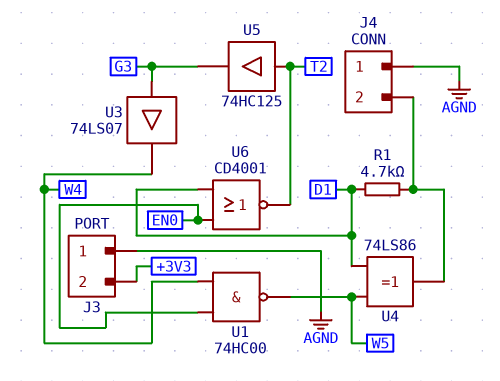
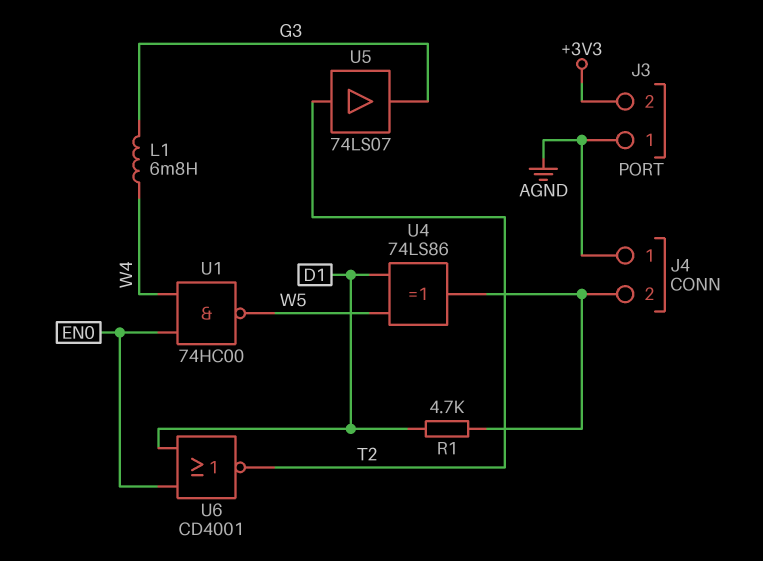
L1: none -> 6.8mH (G3, W4)
U3: buffer 74LS07 (in G3, out W4) -> none
U5: buffer 74HC125 (in T2, out G3) -> buffer 74LS07 (in T2, out G3)

